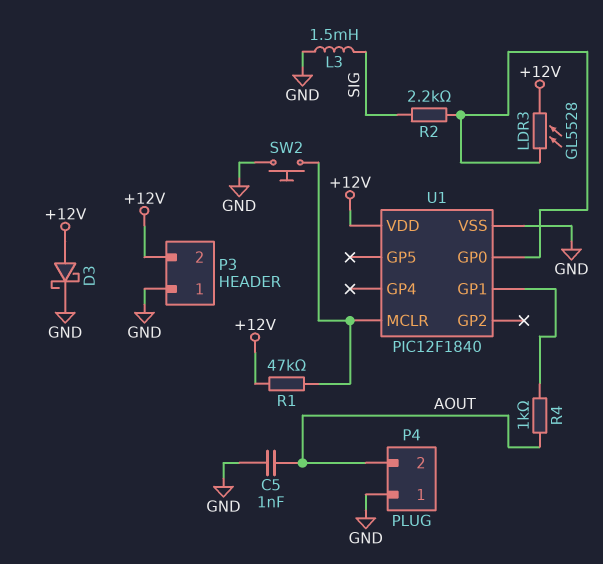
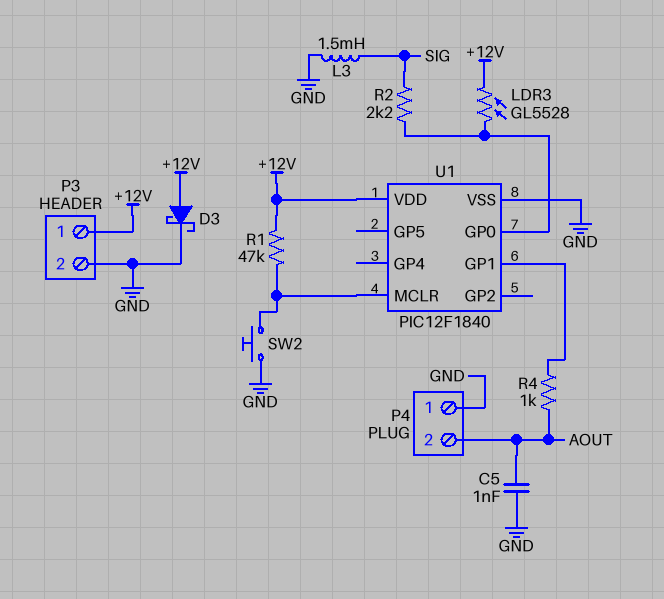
P3 pin 1: GND -> +12V
P3 pin 2: +12V -> GND

